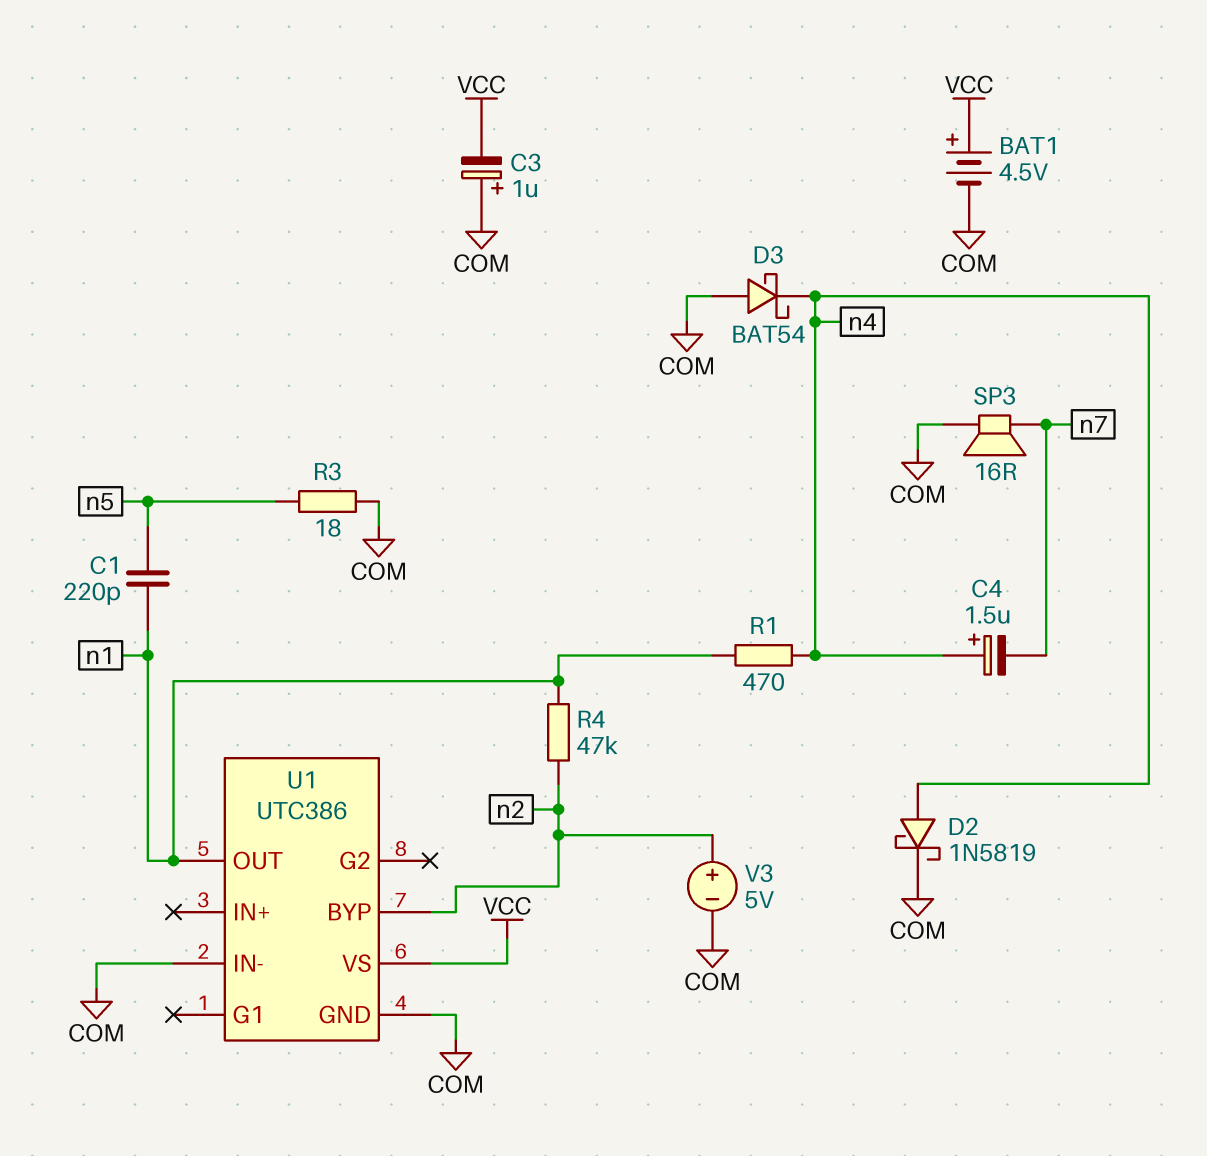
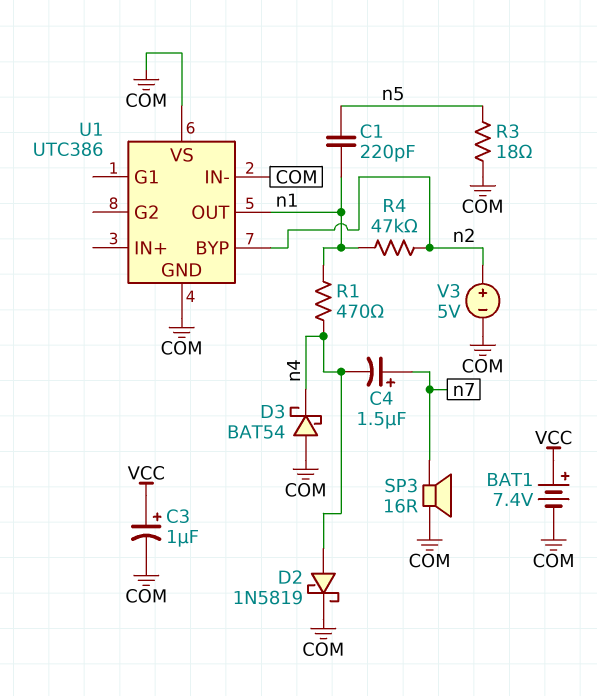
BAT1: 4.5V (plus VCC, minus COM) -> 7.4V (plus VCC, minus COM)
C3: 1uF (plus COM, minus VCC) -> 1uF (plus VCC, minus COM)
C4: 1.5uF (plus n4, minus n7) -> 1.5uF (plus n7, minus n4)
U1 pin VS: VCC -> COM

